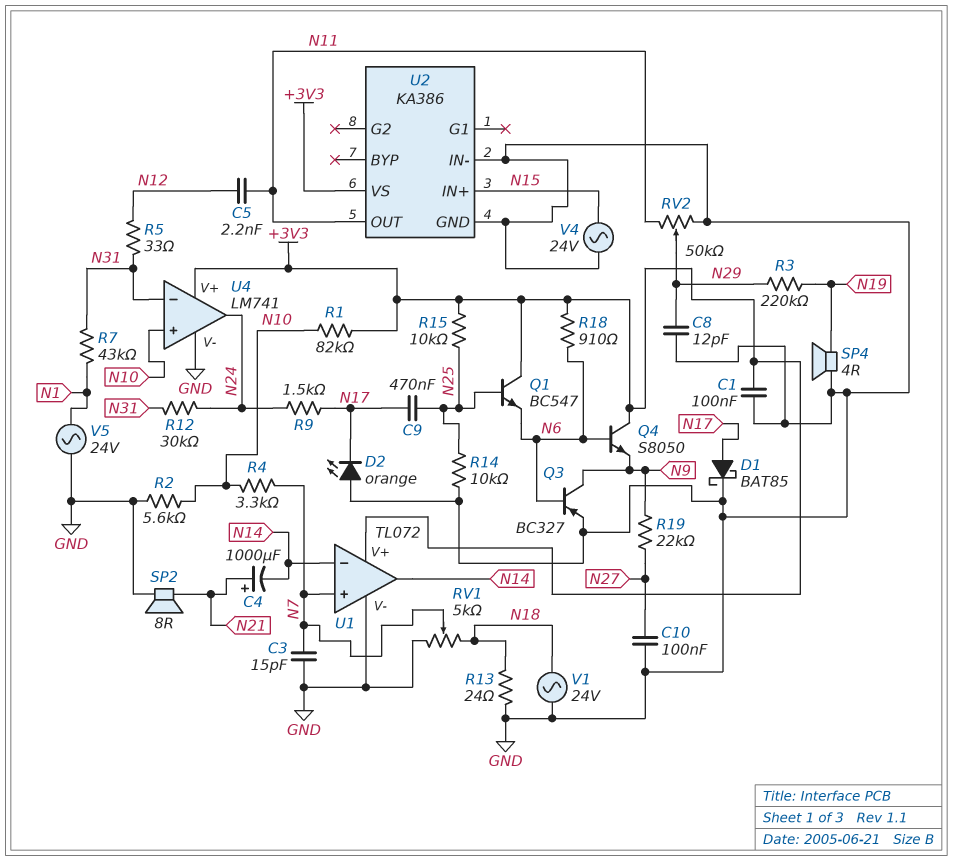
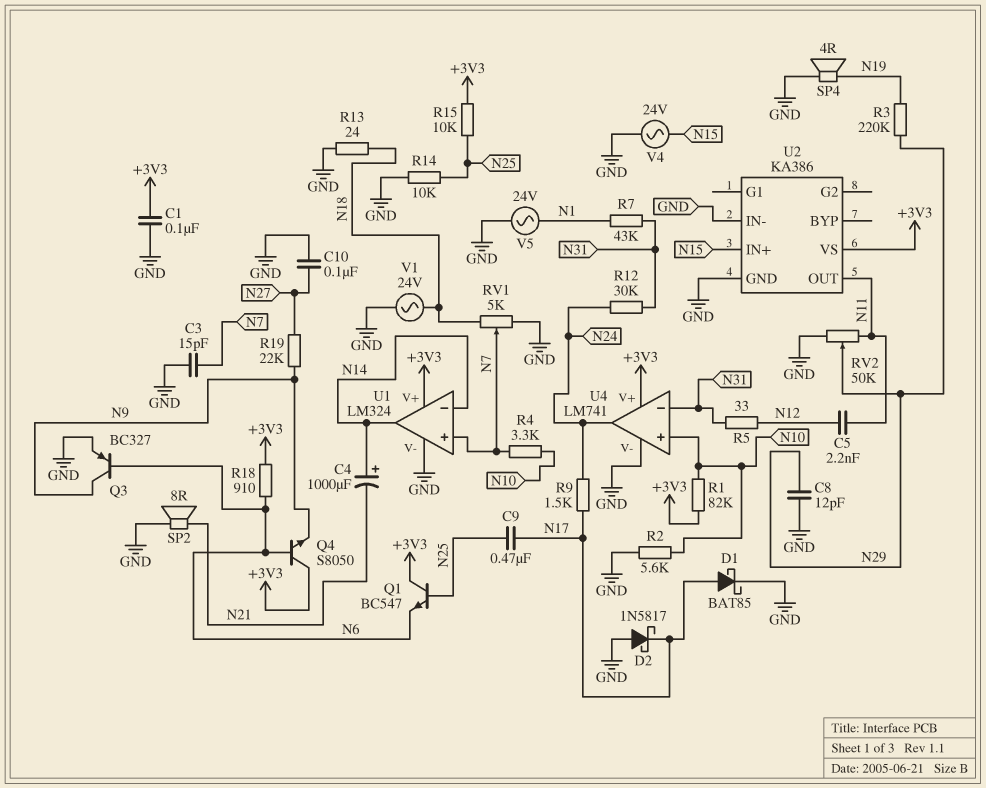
C4: 1000uF (plus N21, minus N14) -> 1000uF (plus N14, minus N21)
D2: LED orange (A GND, K N17) -> schottky 1N5817 (A GND, K N17)
U1: TL072 -> LM324

